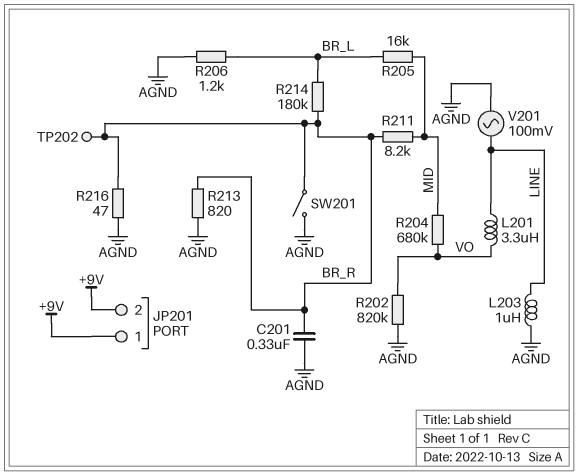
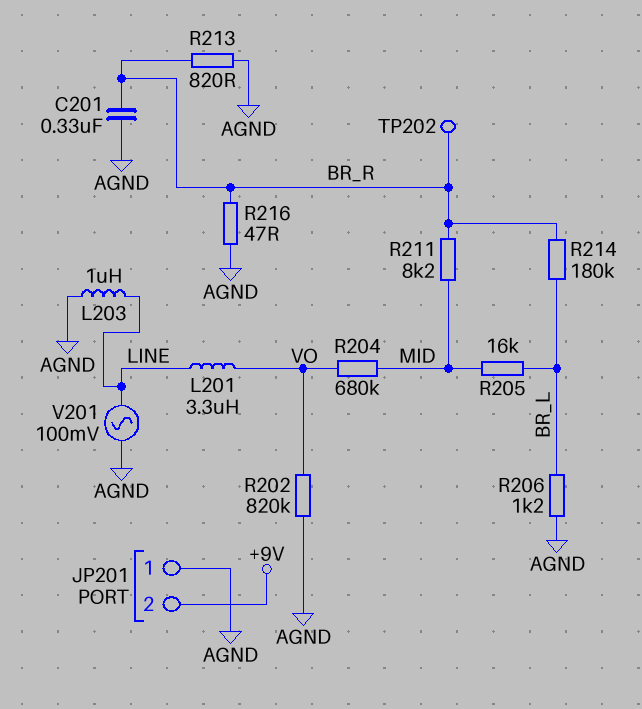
JP201 pin 1: +9V -> AGND
SW201: switch (AGND, BR_R) -> none

